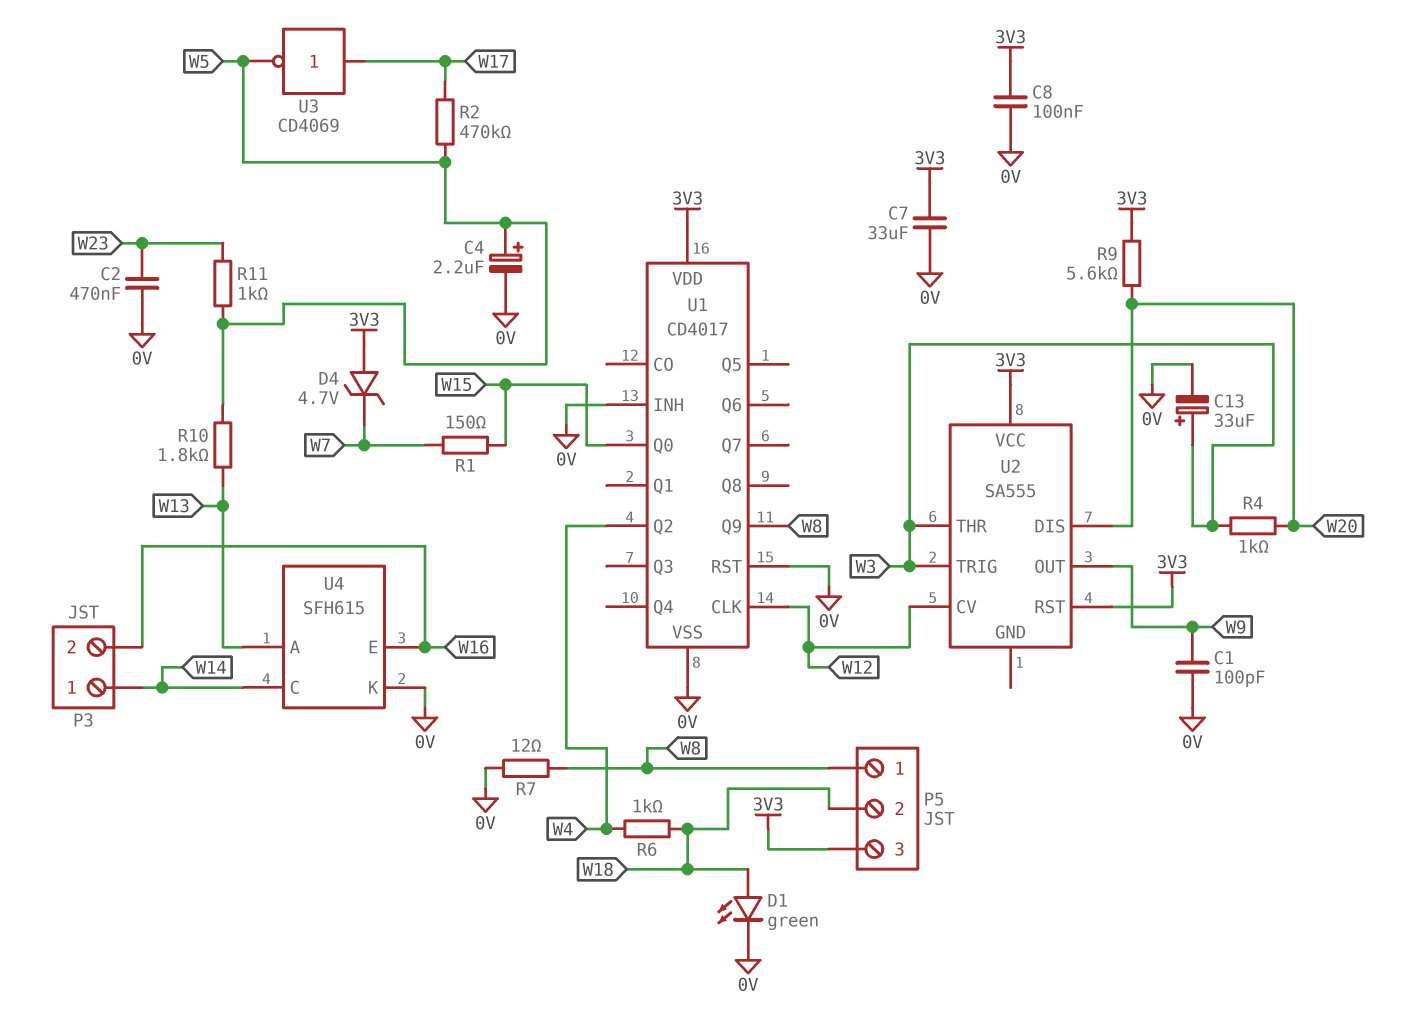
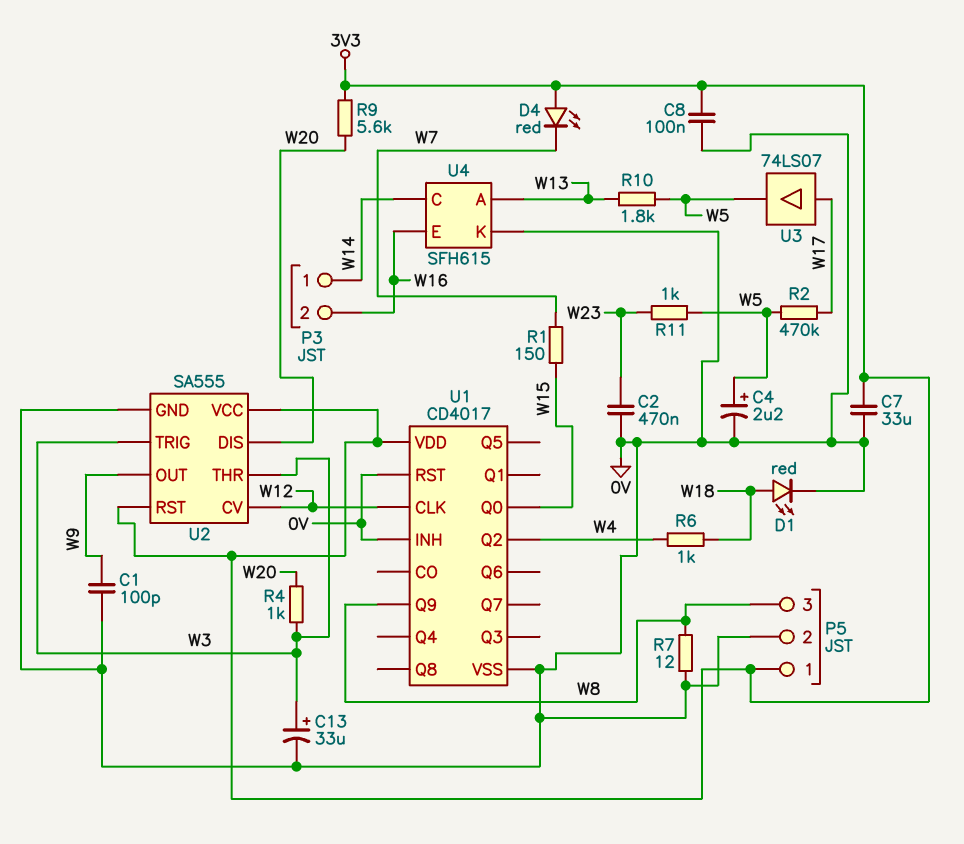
D1: LED green (A W18, K 0V) -> LED red (A W18, K 0V)
D4: zener 4.7V (A 3V3, K W7) -> LED red (A 3V3, K W7)
P5 pin 1: W8 -> 3V3
P5 pin 2: W18 -> 0V
P5 pin 3: 3V3 -> W8
U2 pin GND: none -> 0V
U3: NOT CD4069 (in W17, out W5) -> buffer 74LS07 (in W17, out W5)

